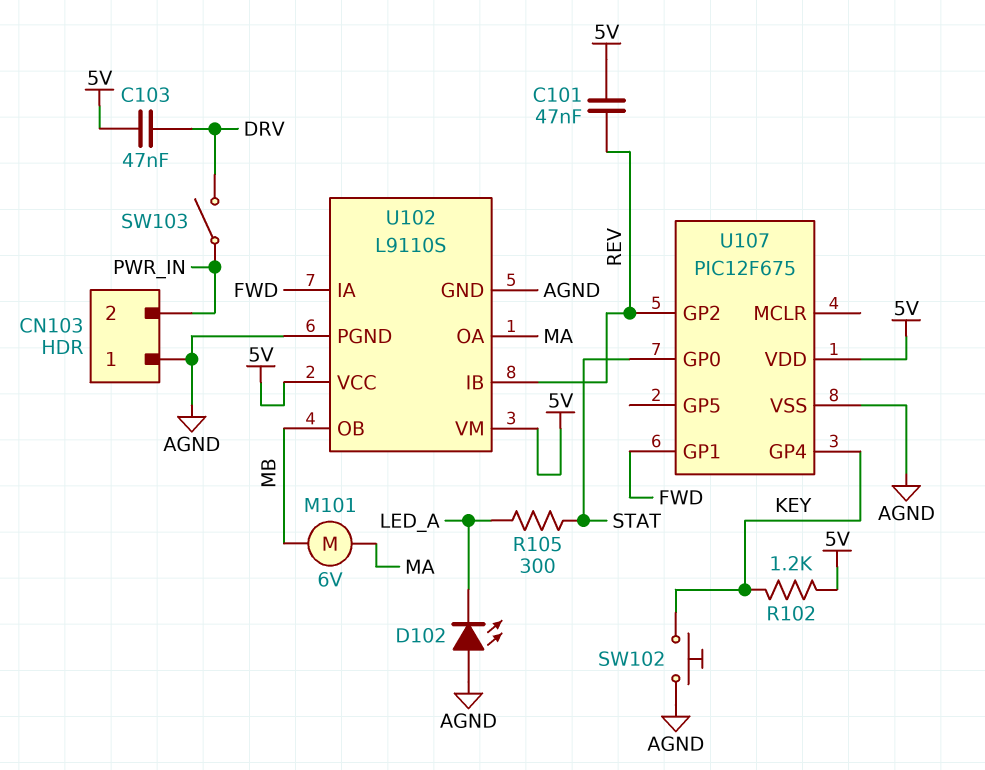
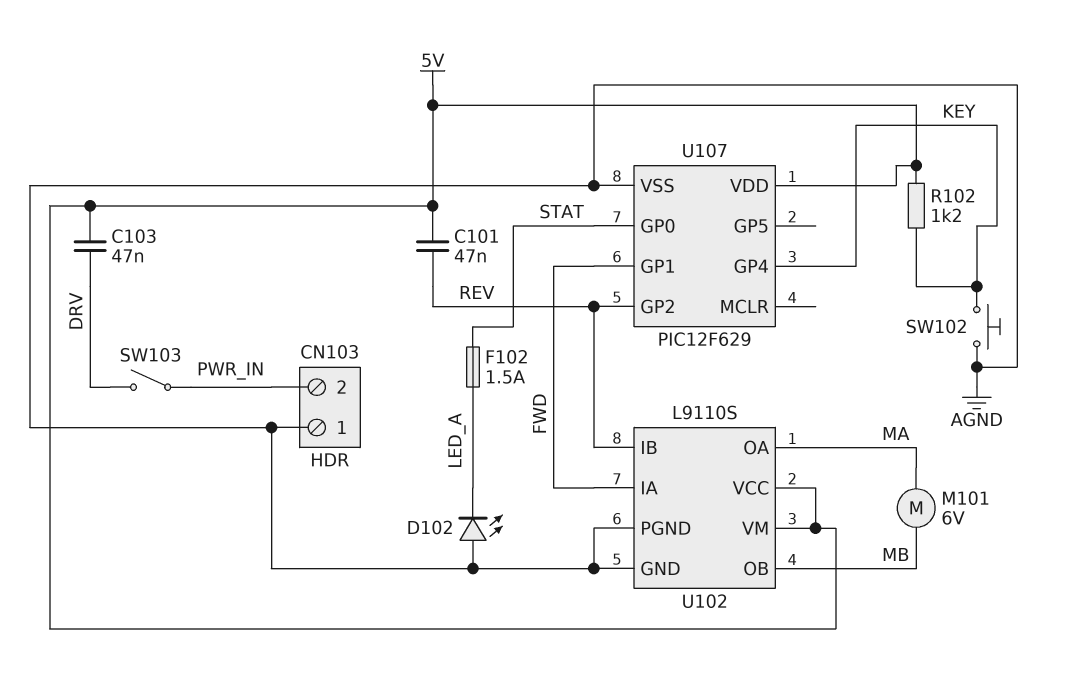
F102: none -> 1.5A (LED_A, STAT)
R105: 300 (LED_A, STAT) -> none
U107: PIC12F675 -> PIC12F629

